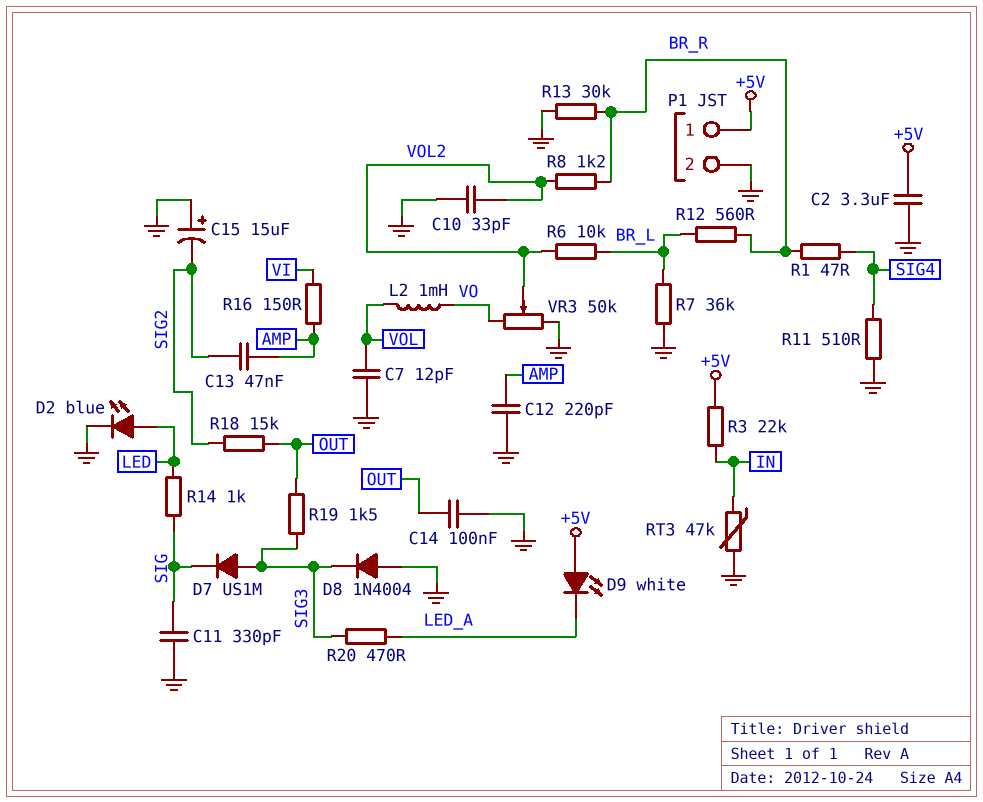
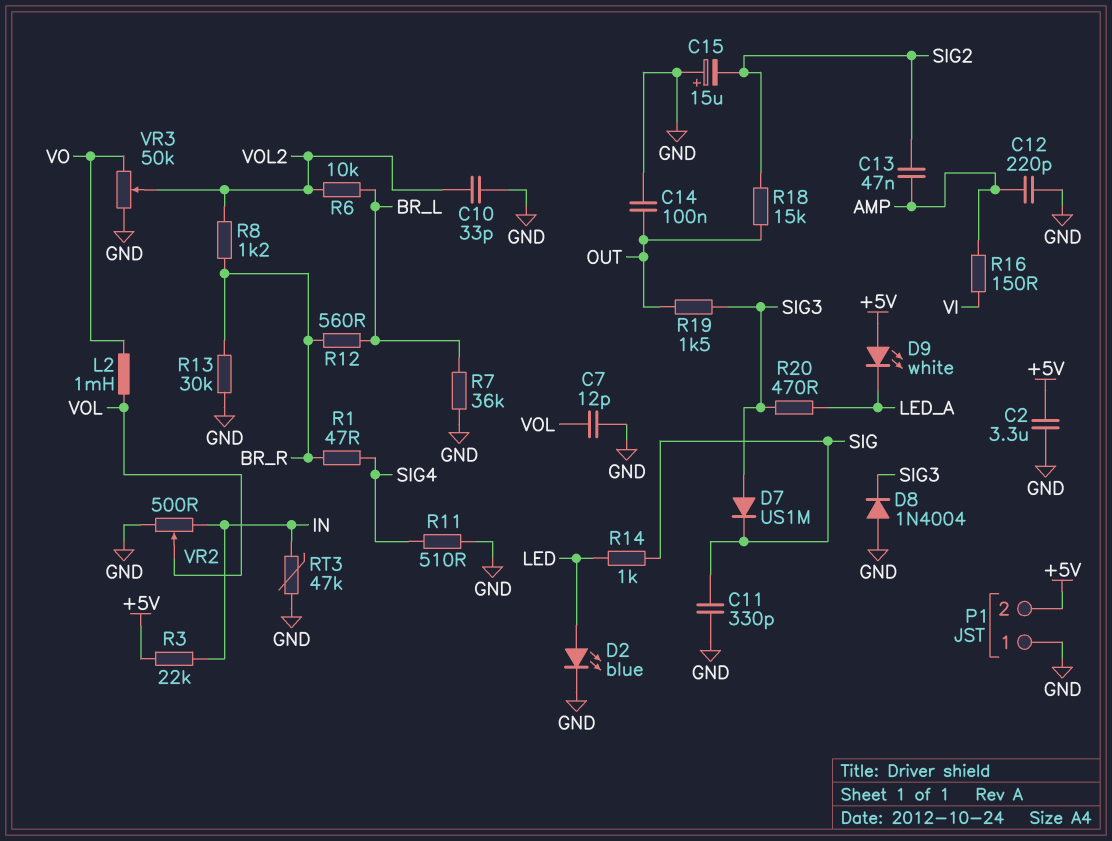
P1 pin 1: +5V -> GND
P1 pin 2: GND -> +5V
VR2: none -> 500 (GND, IN, wiper VOL)

